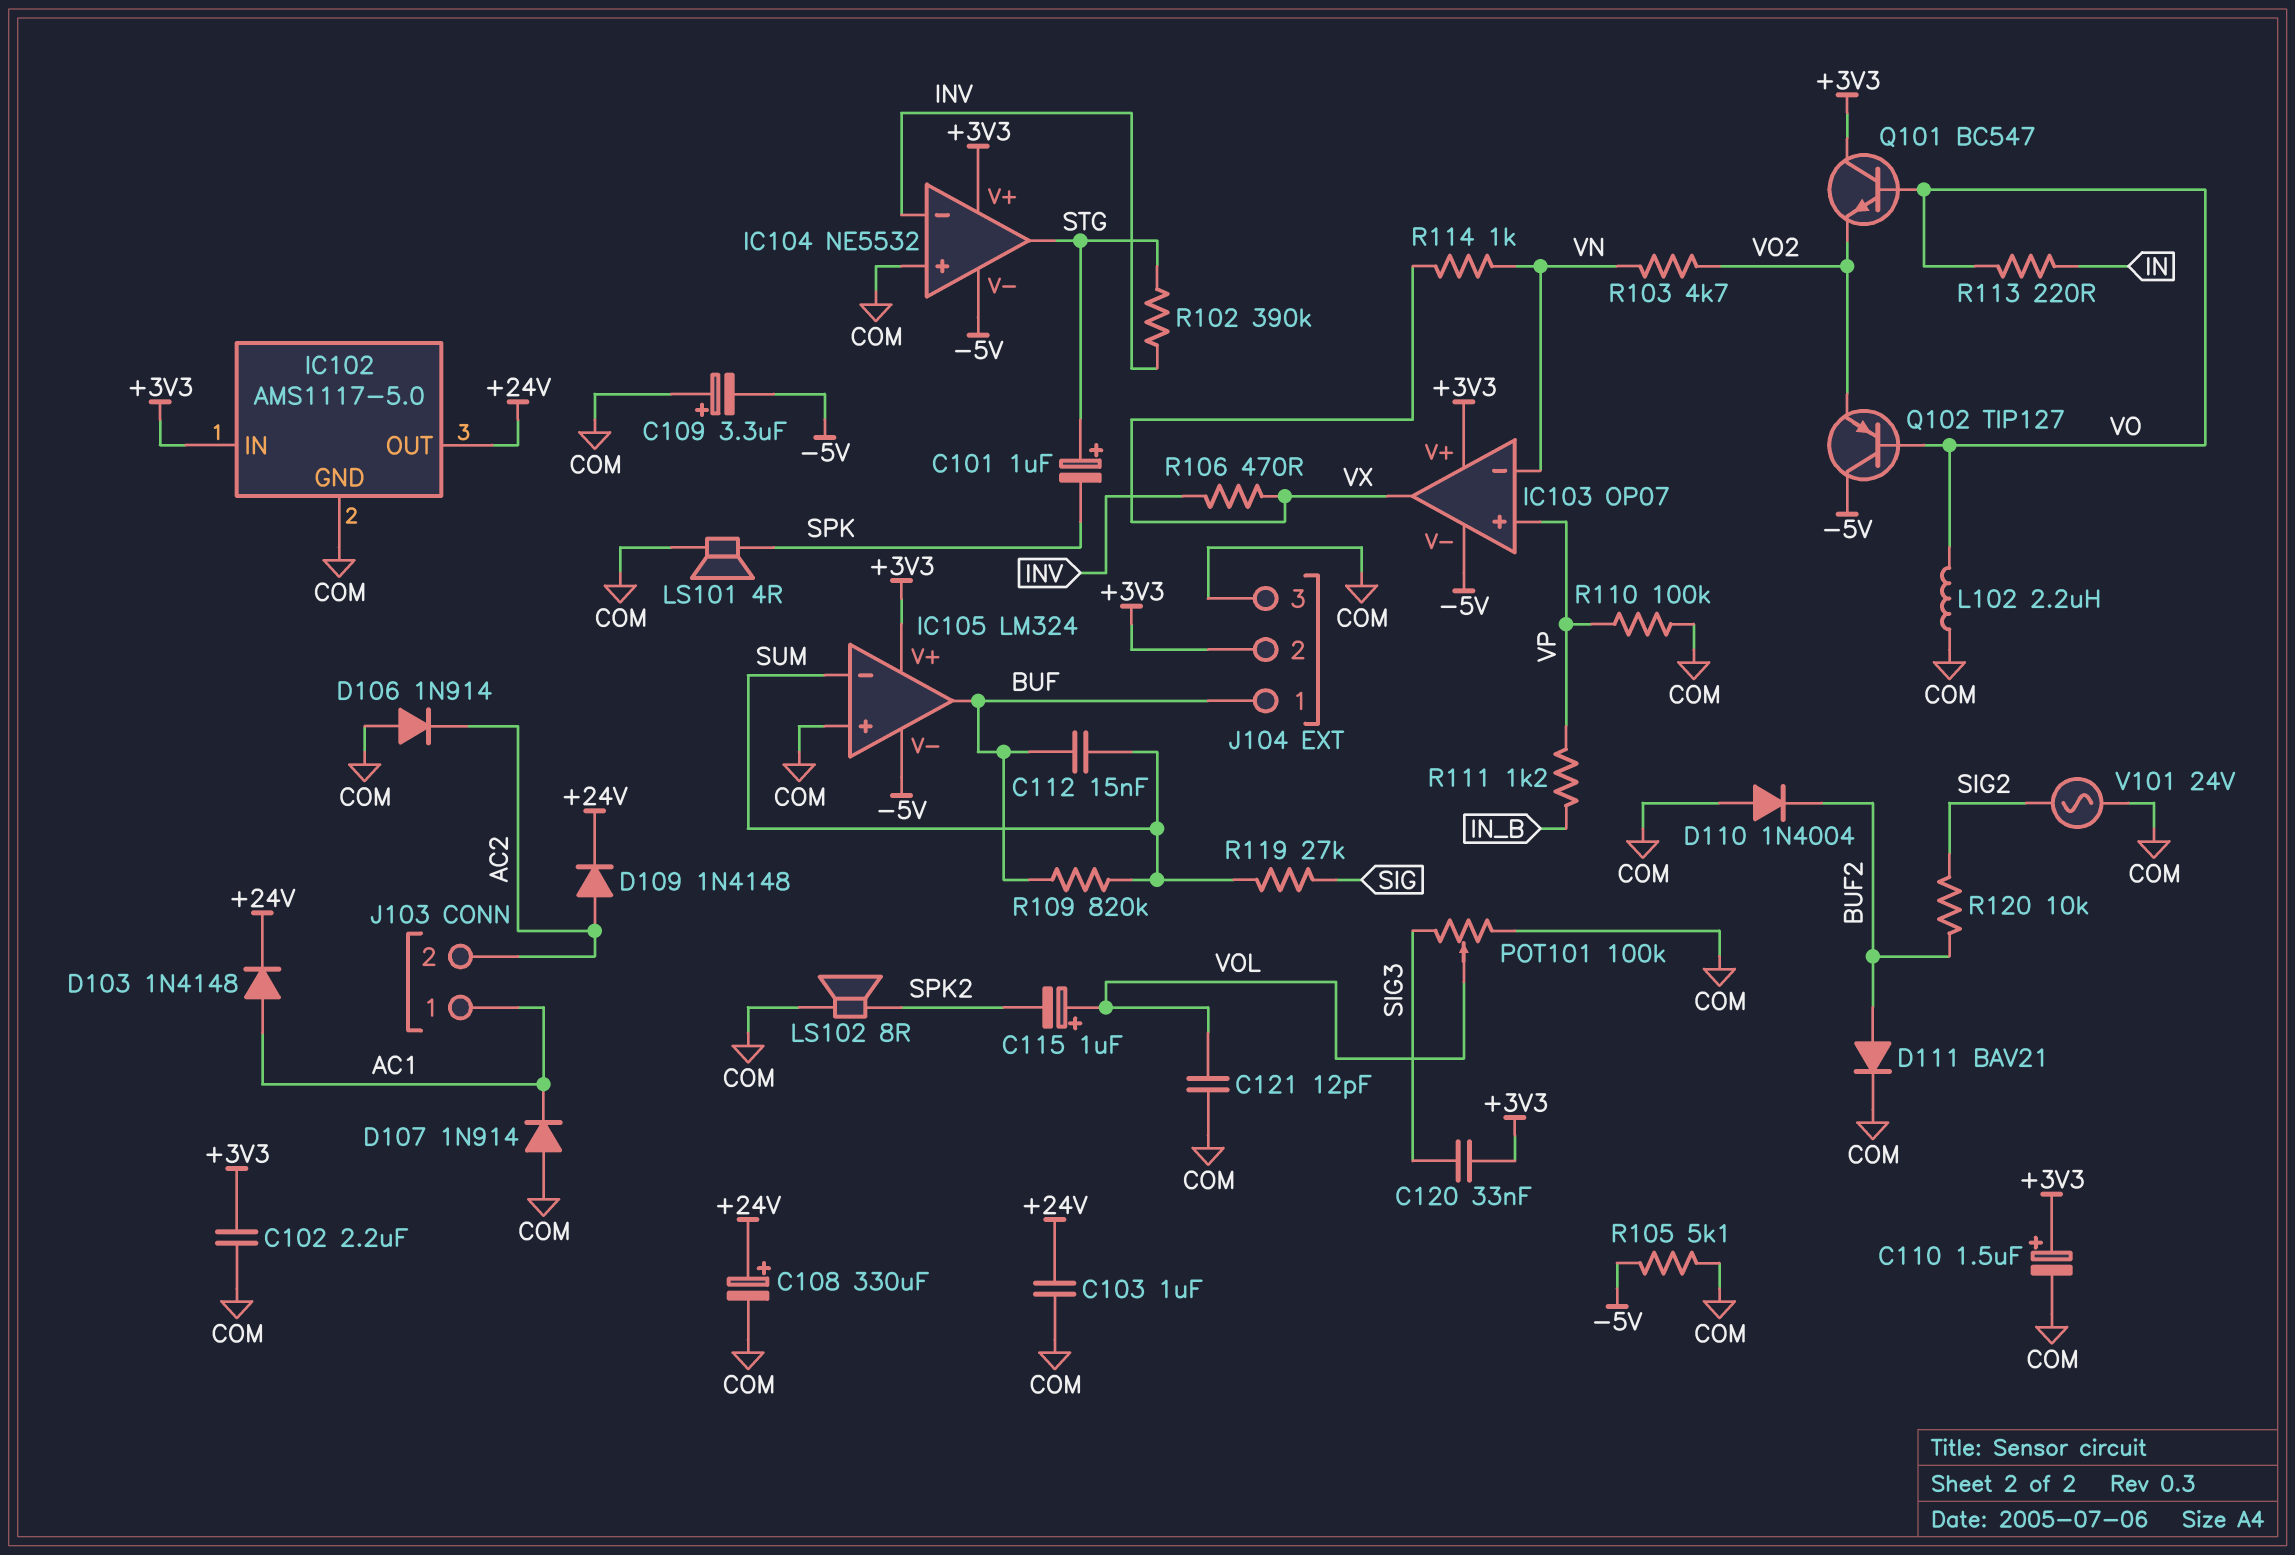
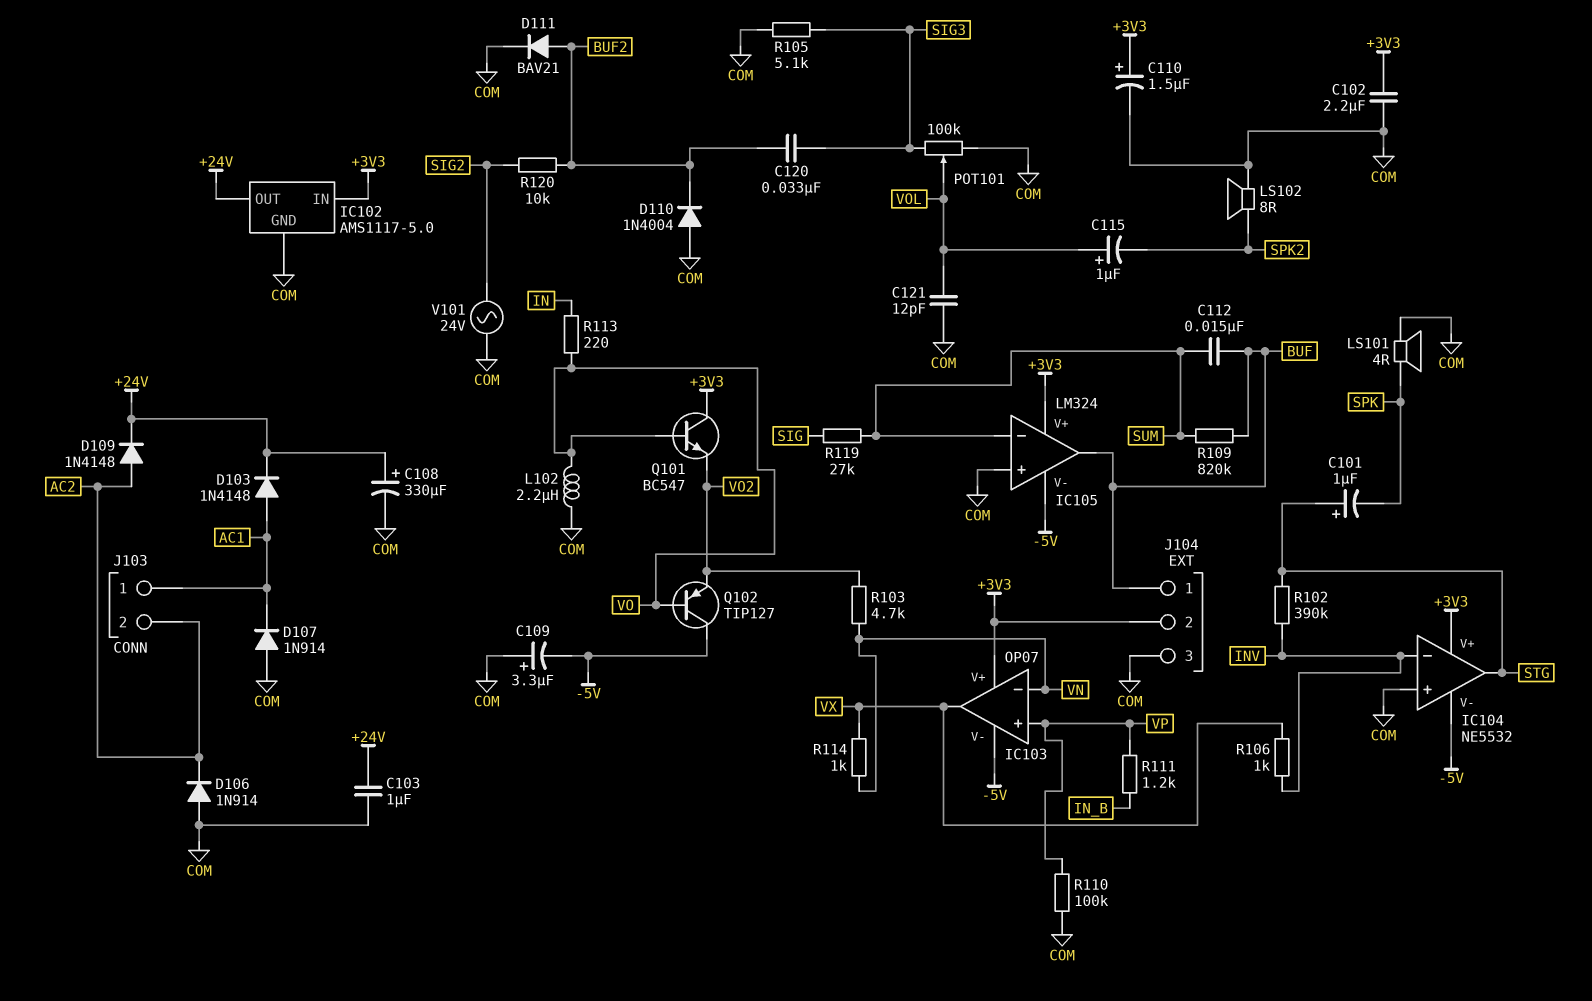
C120: 33nF (+3V3, SIG3) -> 33nF (BUF2, SIG3)
R105: 5.1k (-5V, COM) -> 5.1k (COM, SIG3)
R106: 470 (INV, VX) -> 1k (INV, VX)

